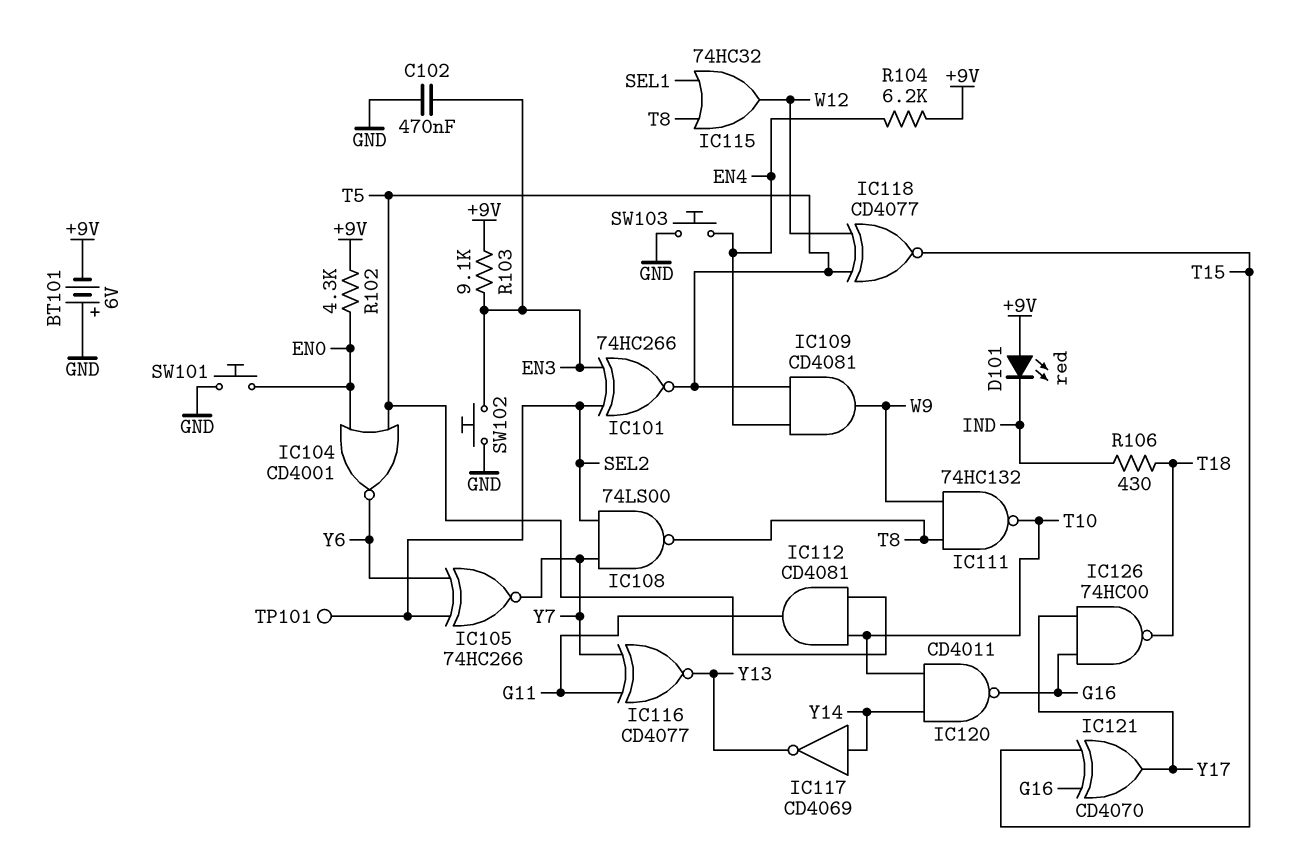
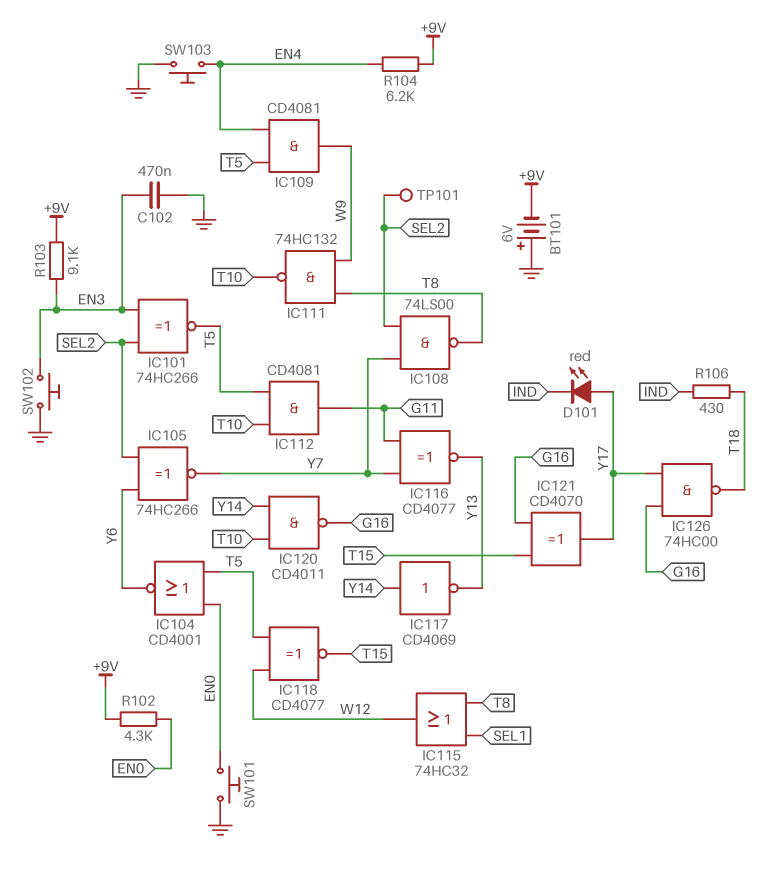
D101: LED red (A +9V, K IND) -> LED red (A Y17, K IND)

